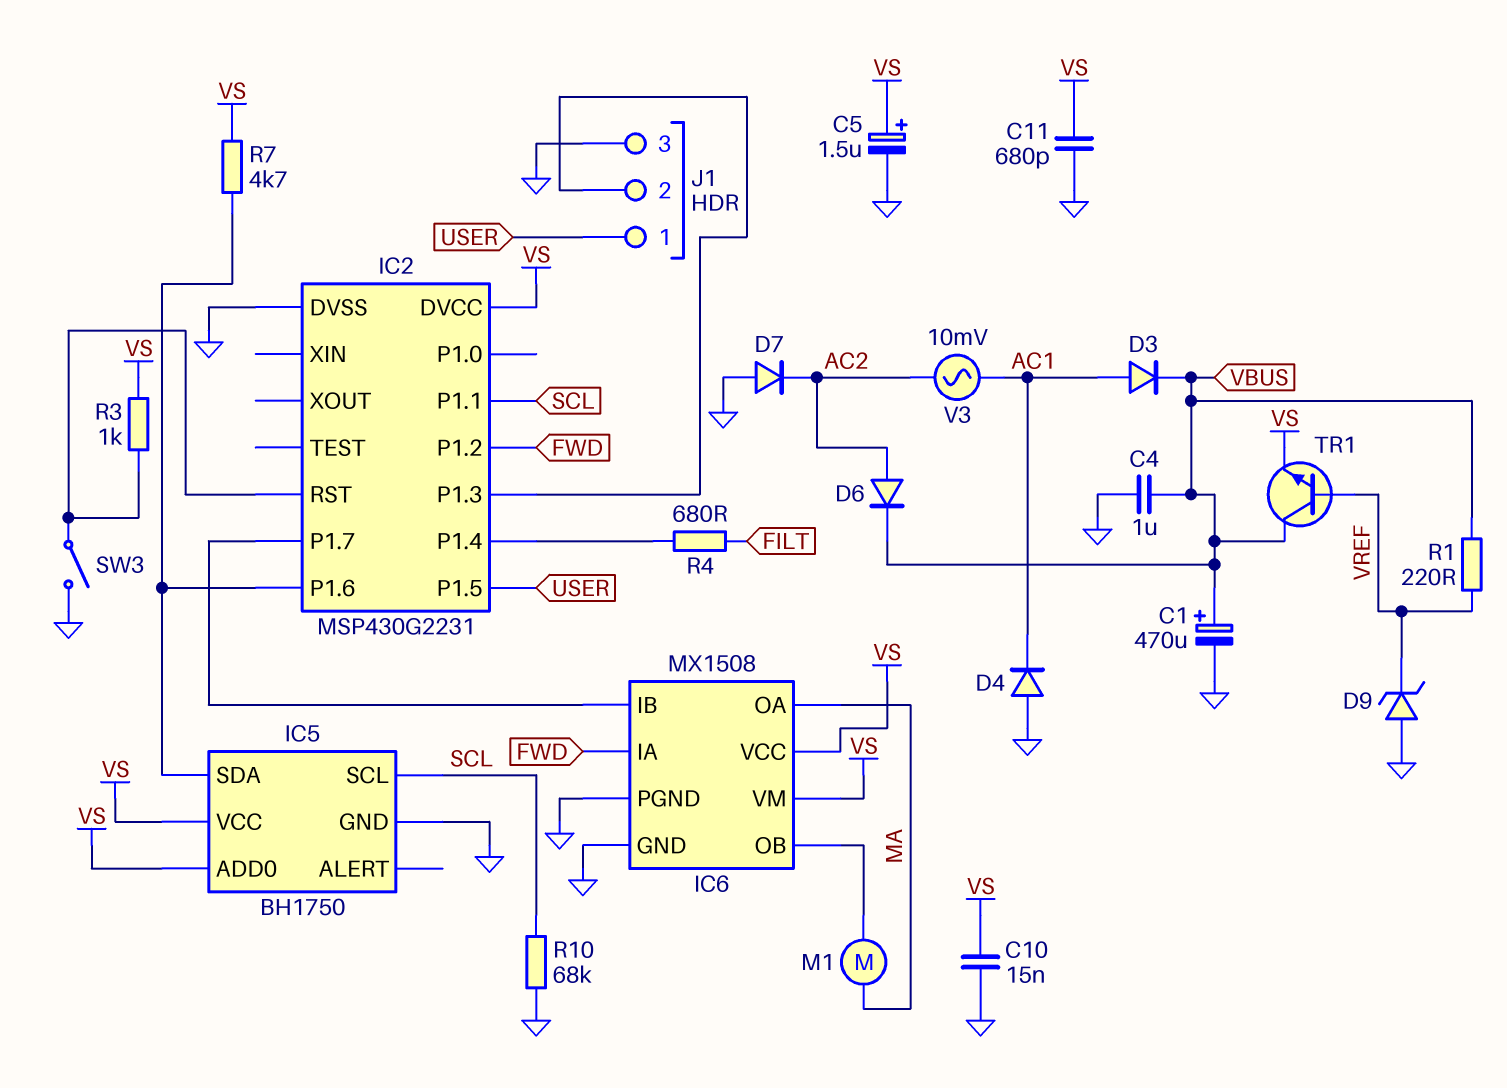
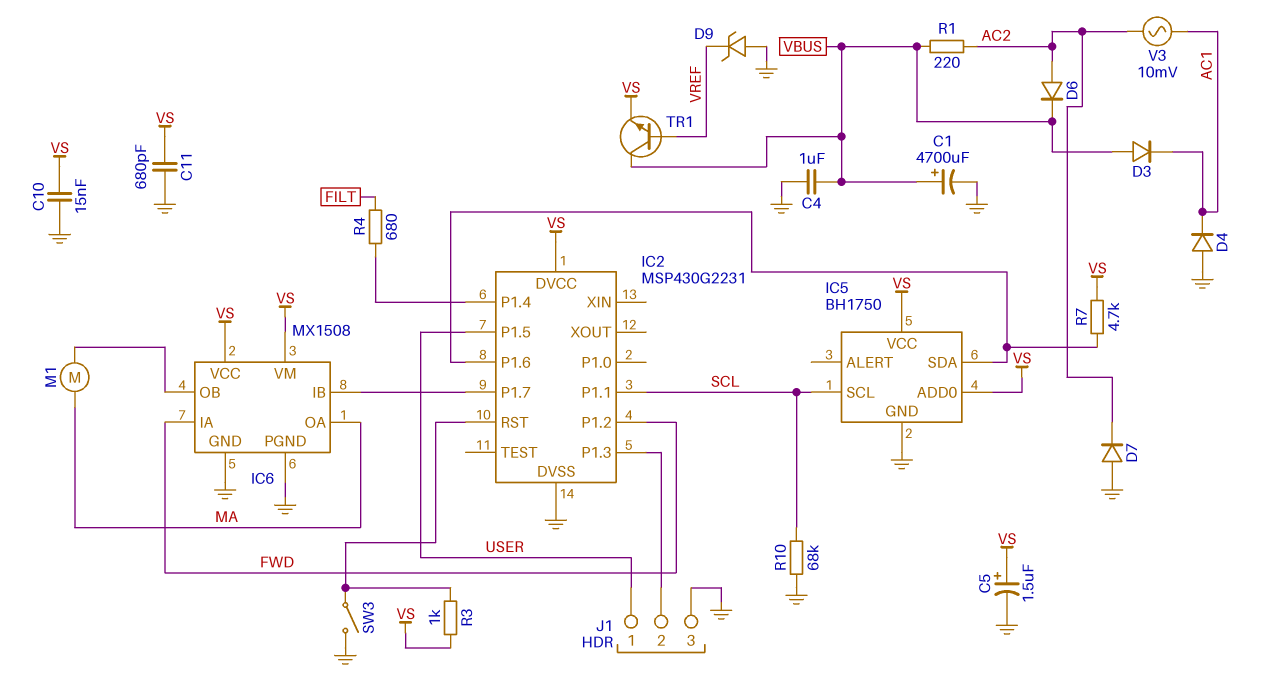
C1: 470uF (plus VBUS, minus GND) -> 4700uF (plus VBUS, minus GND)
D3: diode (A AC1, K VBUS) -> diode (A VBUS, K AC1)
R1: 220 (VBUS, VREF) -> 220 (AC2, VBUS)

